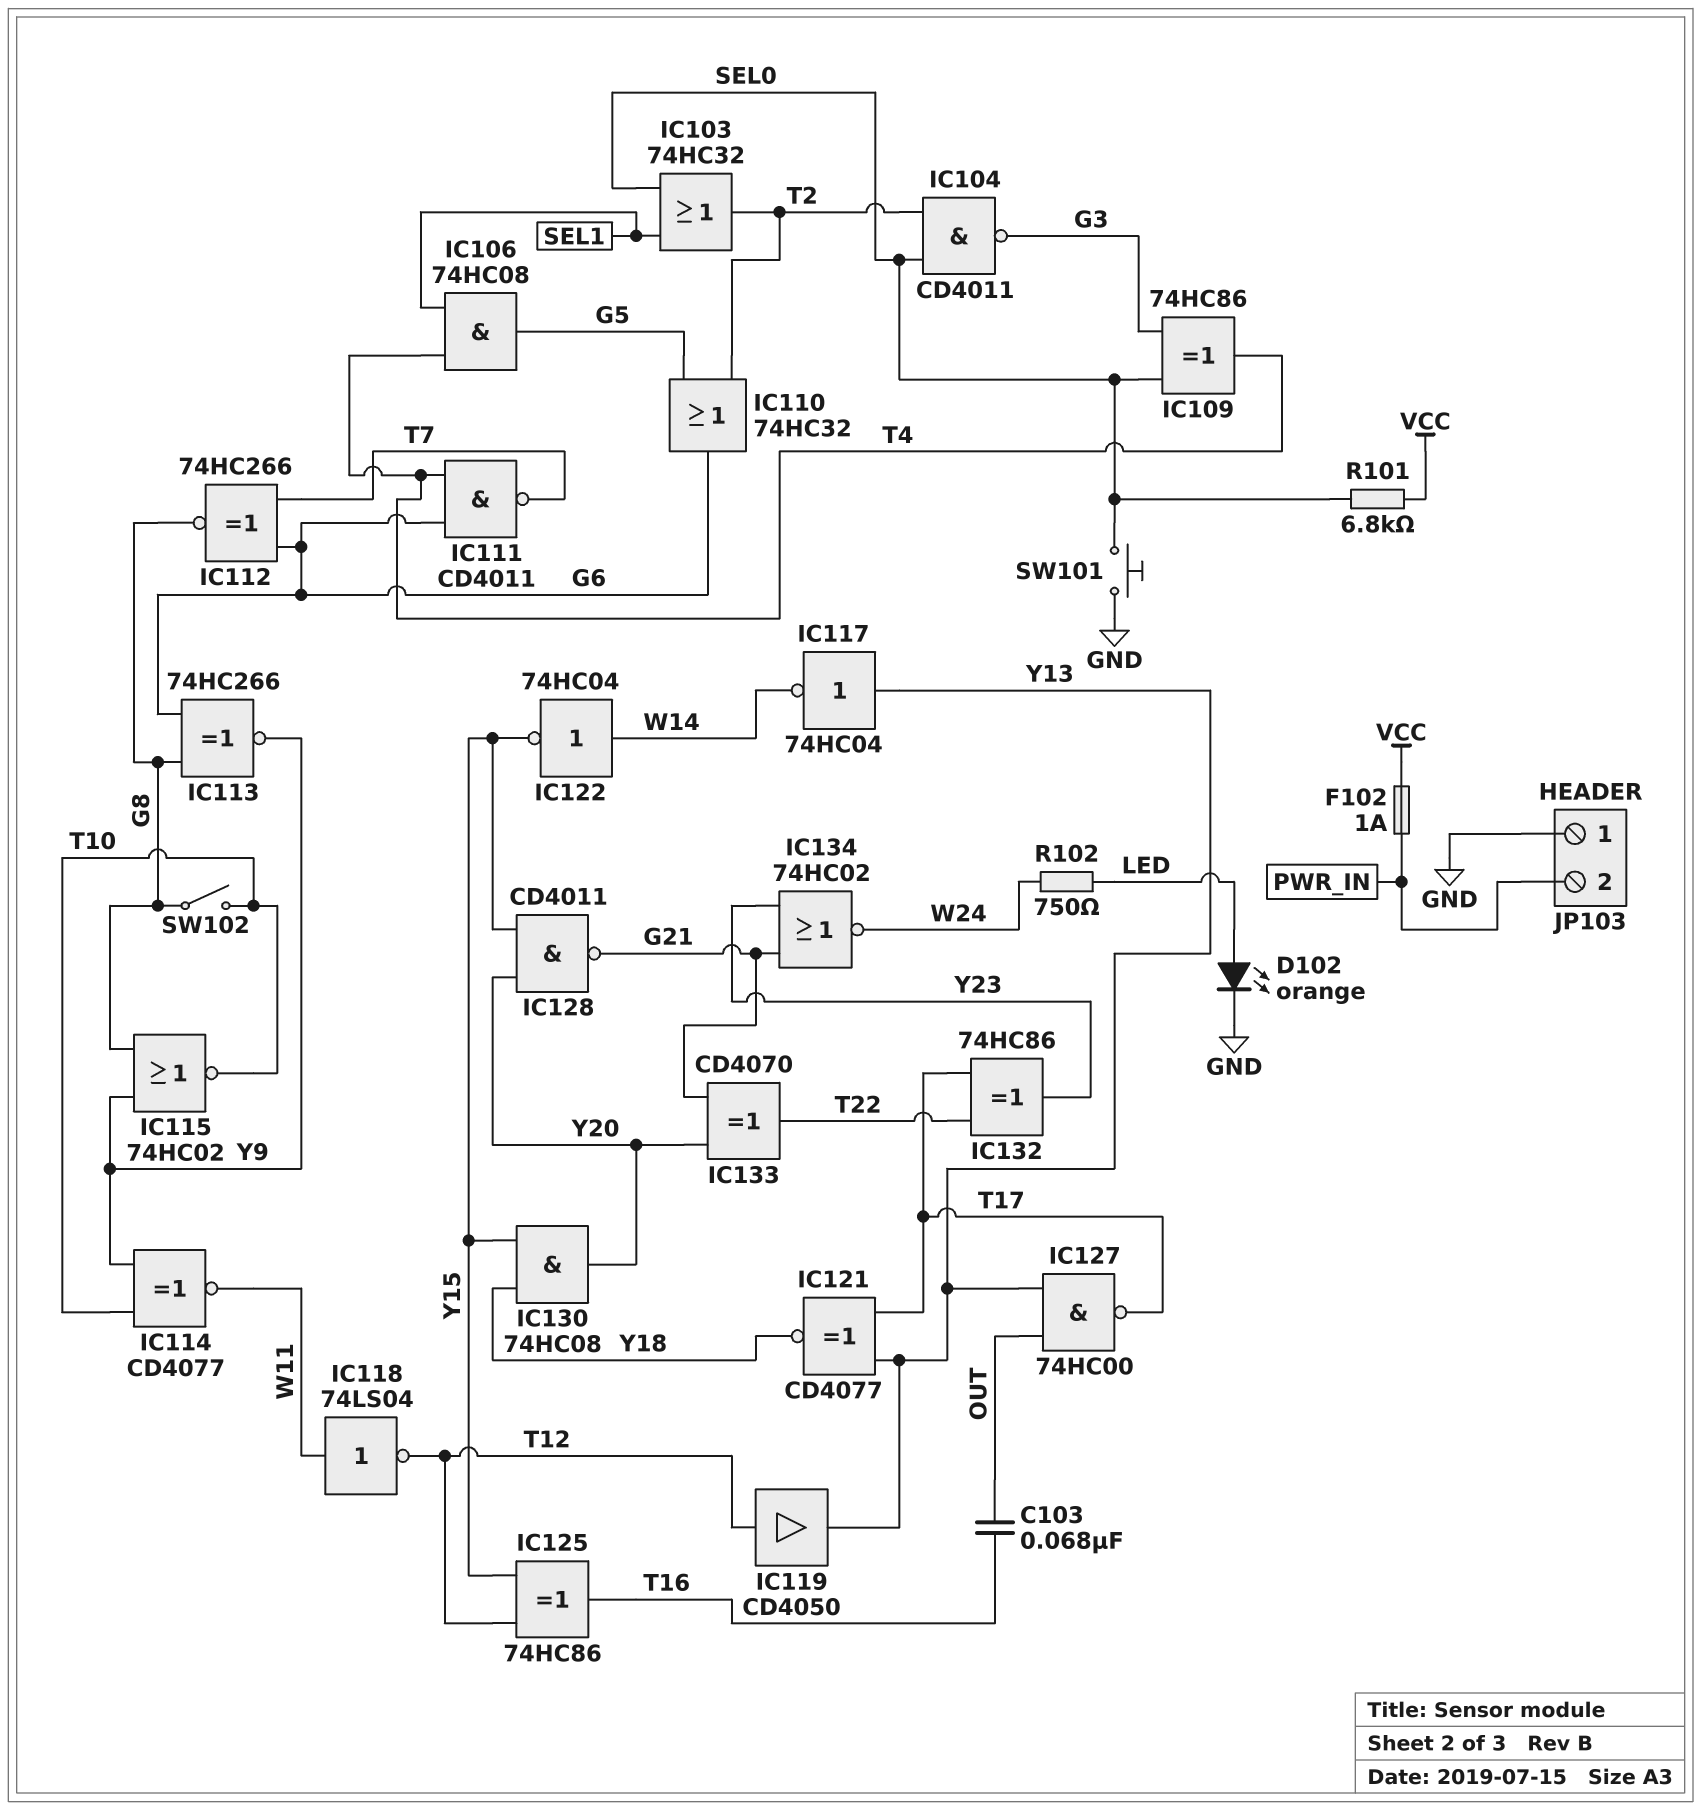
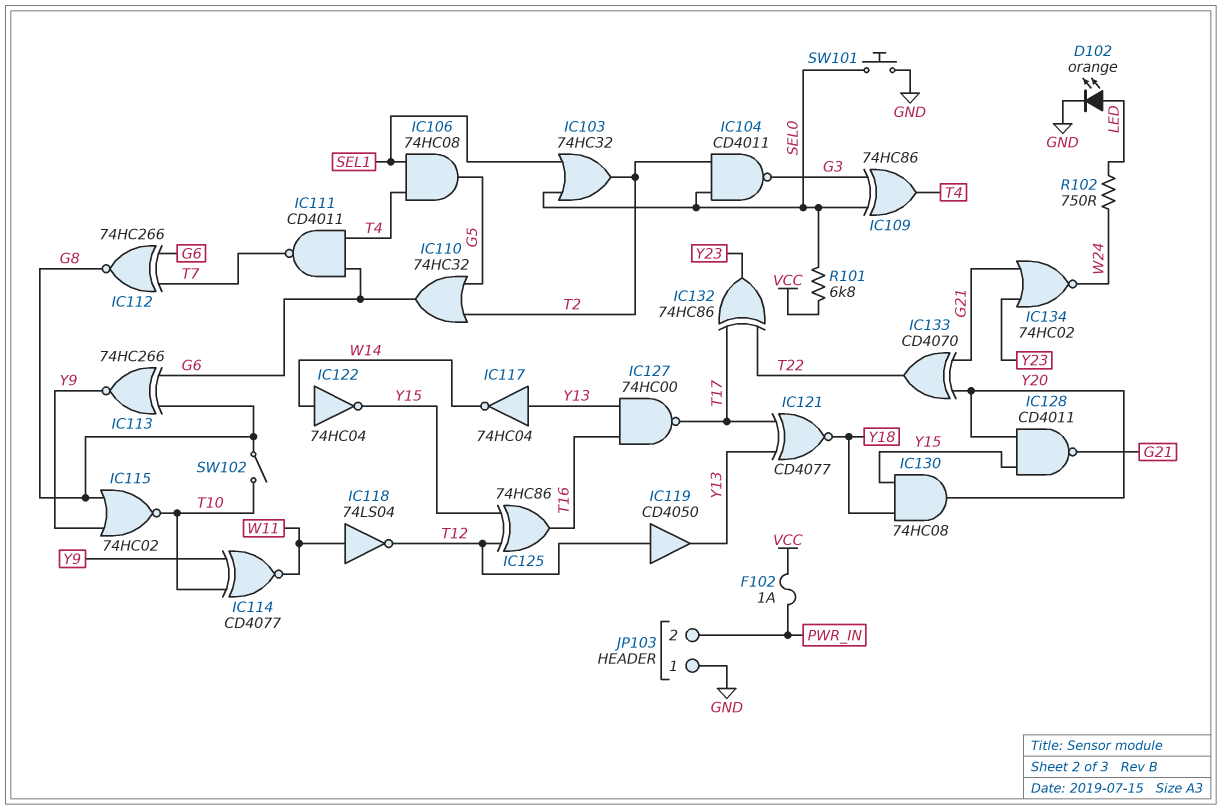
C103: 68nF (OUT, T16) -> none
IC127: NAND 74HC00 (in OUT, in Y13, out T17) -> NAND 74HC00 (in T16, in Y13, out T17)

